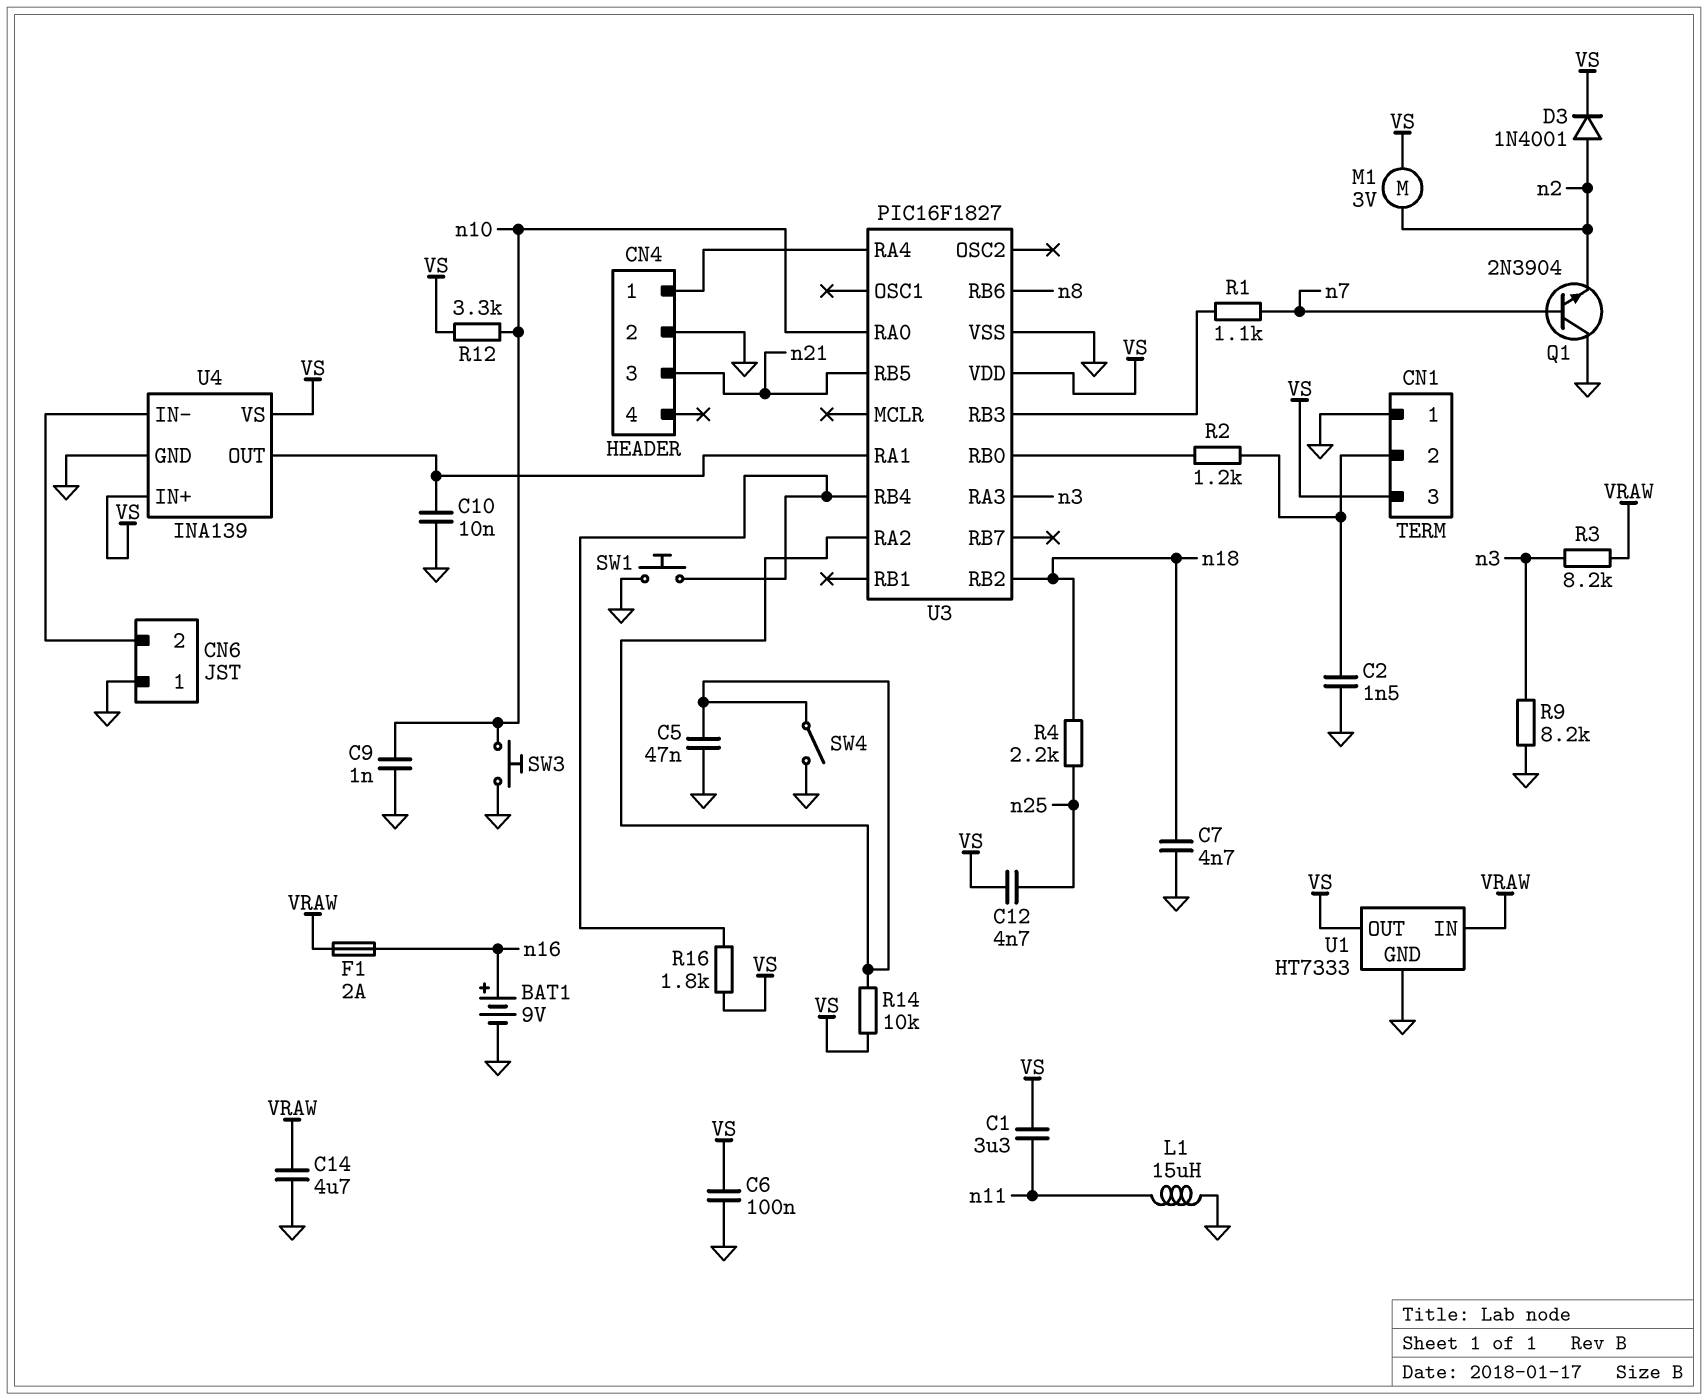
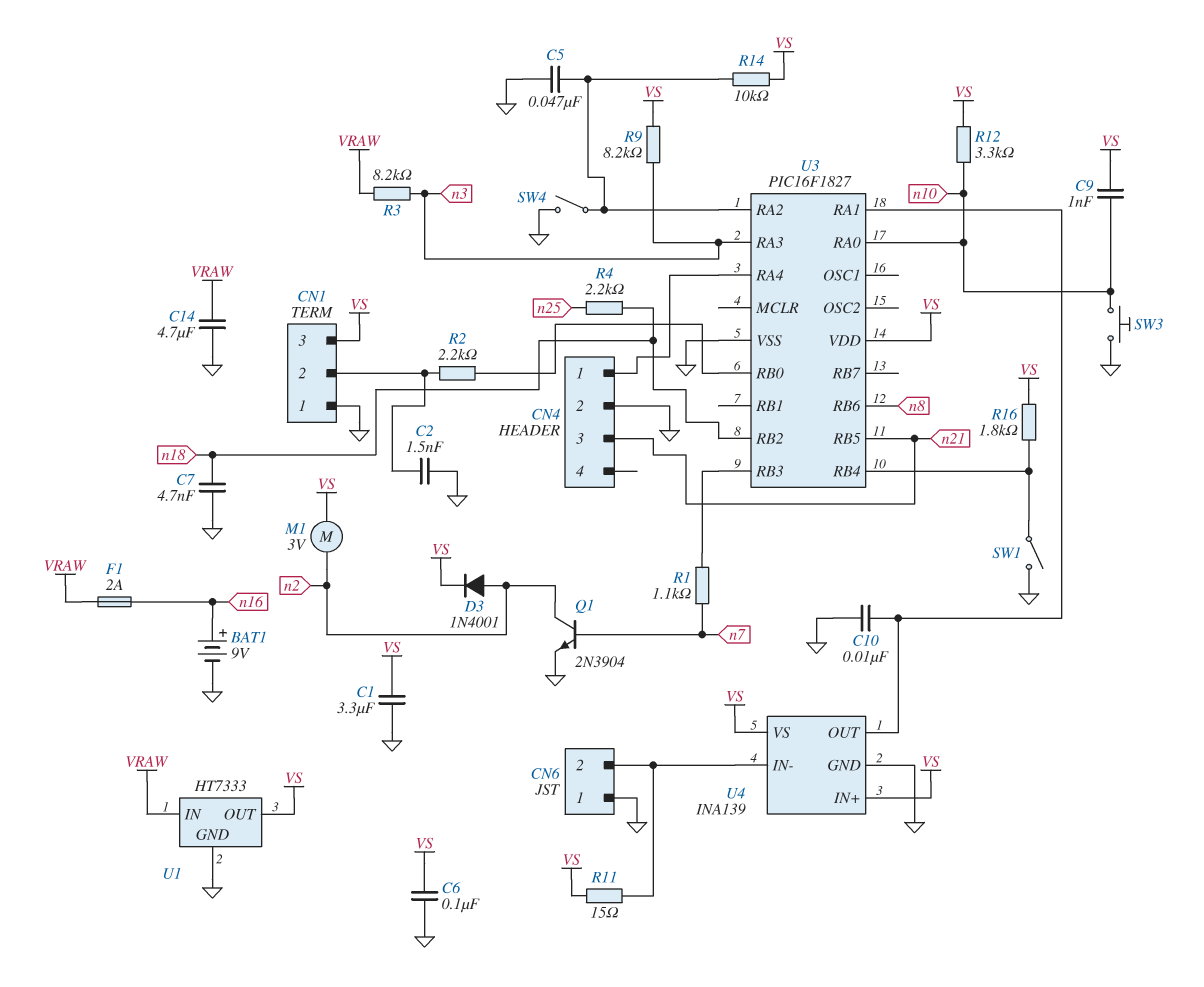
C1: 3.3uF (VS, n11) -> 3.3uF (GND, VS)
C9: 1nF (GND, n10) -> 1nF (VS, n10)
C12: 4.7nF (VS, n25) -> none
L1: 15uH (GND, n11) -> none
Q1: NPN 2N3904 (B n7, C GND, E n2) -> NPN 2N3904 (B n7, C n2, E GND)
R2: 1.2k (CN1/2, U3/RB0) -> 2.2k (CN1/2, U3/RB0)
R9: 8.2k (GND, n3) -> 8.2k (VS, n3)
R11: none -> 15 (CN6/2, VS)
SW1: button (GND, U3/RB4) -> switch (GND, U3/RB4)

